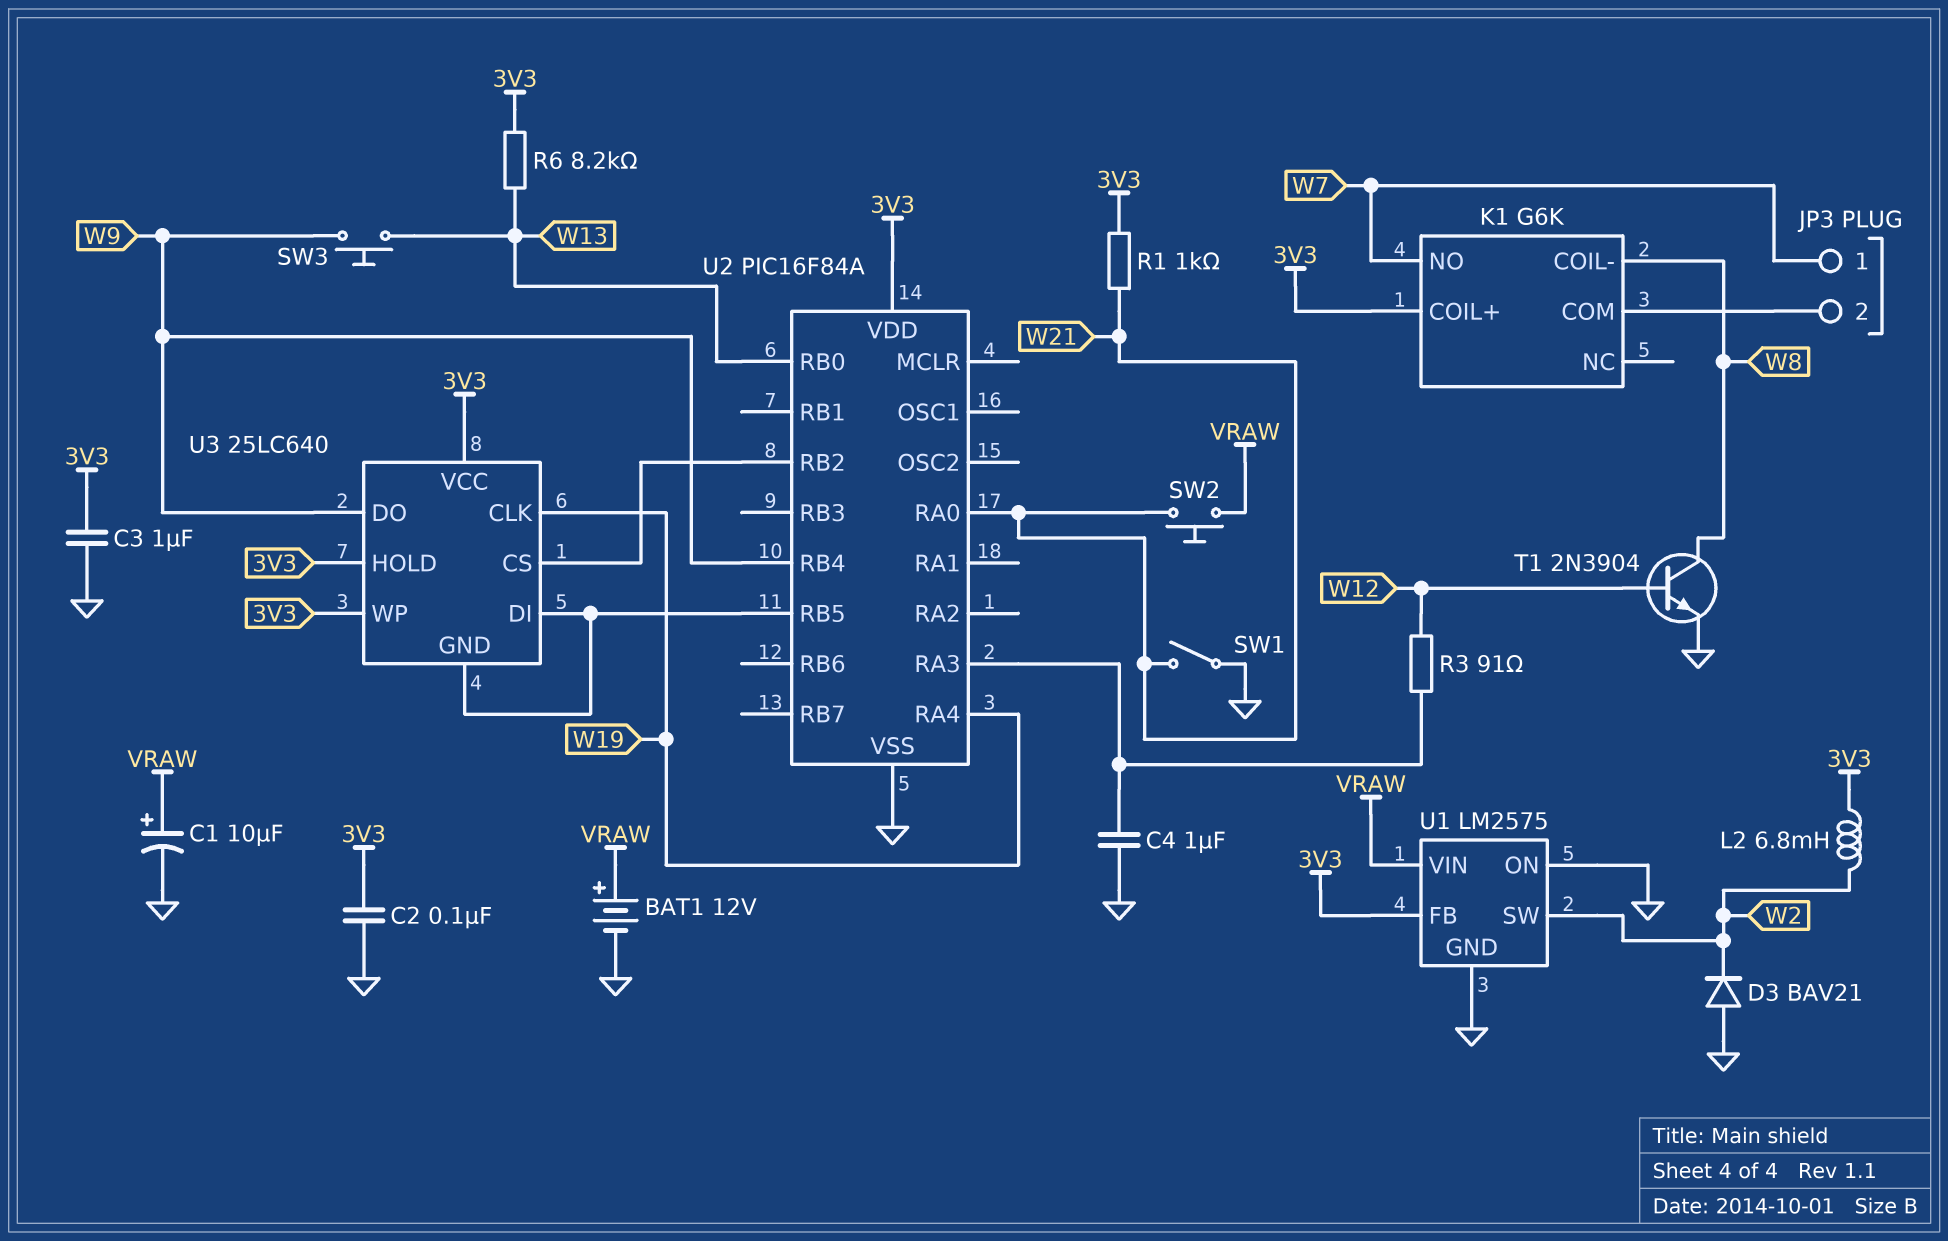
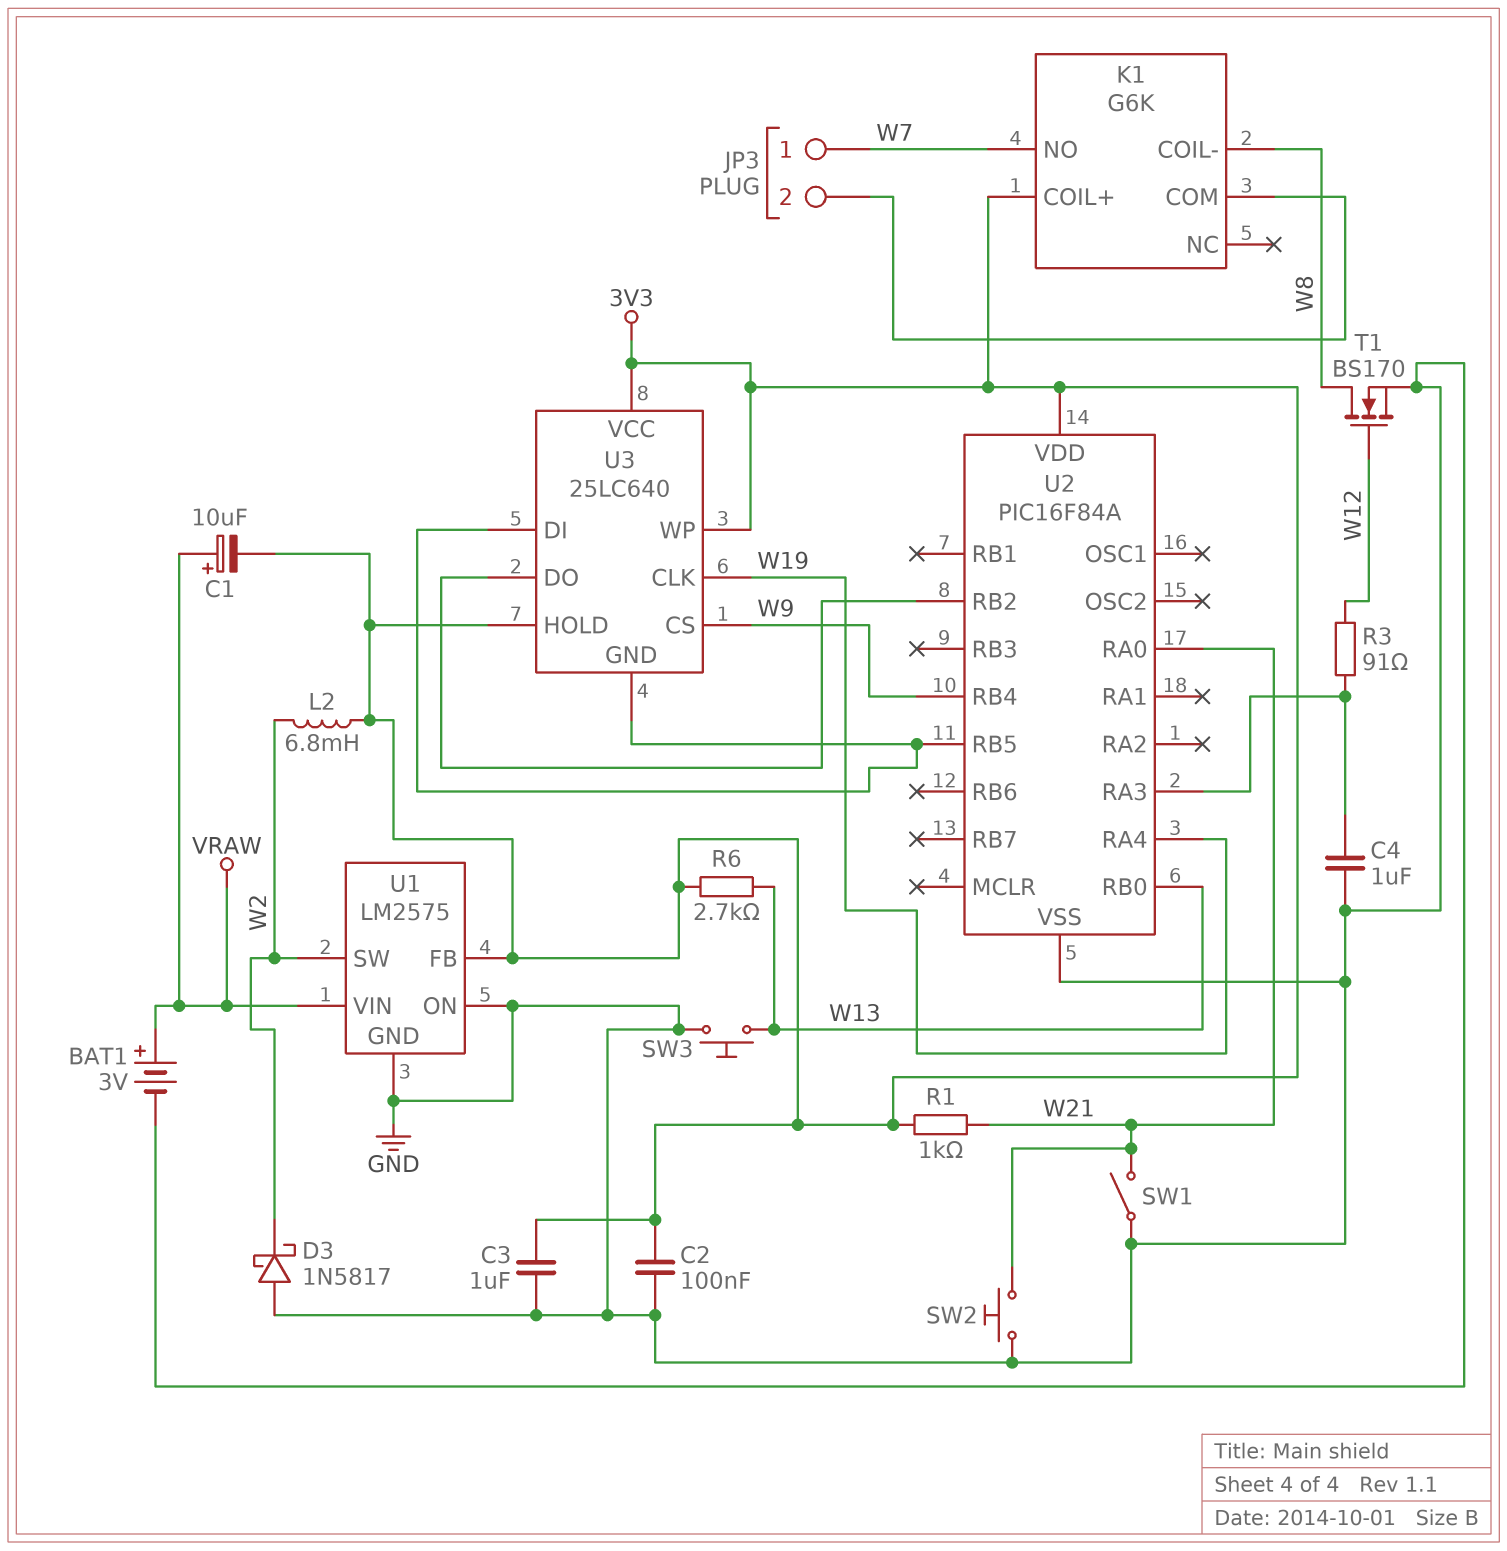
BAT1: 12V (plus VRAW, minus GND) -> 3V (plus VRAW, minus GND)
C1: 10uF (plus VRAW, minus GND) -> 10uF (plus VRAW, minus 3V3)
D3: diode BAV21 (A GND, K W2) -> schottky 1N5817 (A GND, K W2)
R6: 8.2k (3V3, W13) -> 2.7k (3V3, W13)
SW2: button (VRAW, W21) -> button (GND, W21)
SW3: button (W9, W13) -> button (GND, W13)
T1: NPN 2N3904 (B W12, C W8, E GND) -> NMOS BS170 (G W12, D W8, S GND)
U3 pin CS: U2/RB2 -> W9
U3 pin DO: W9 -> U2/RB2

